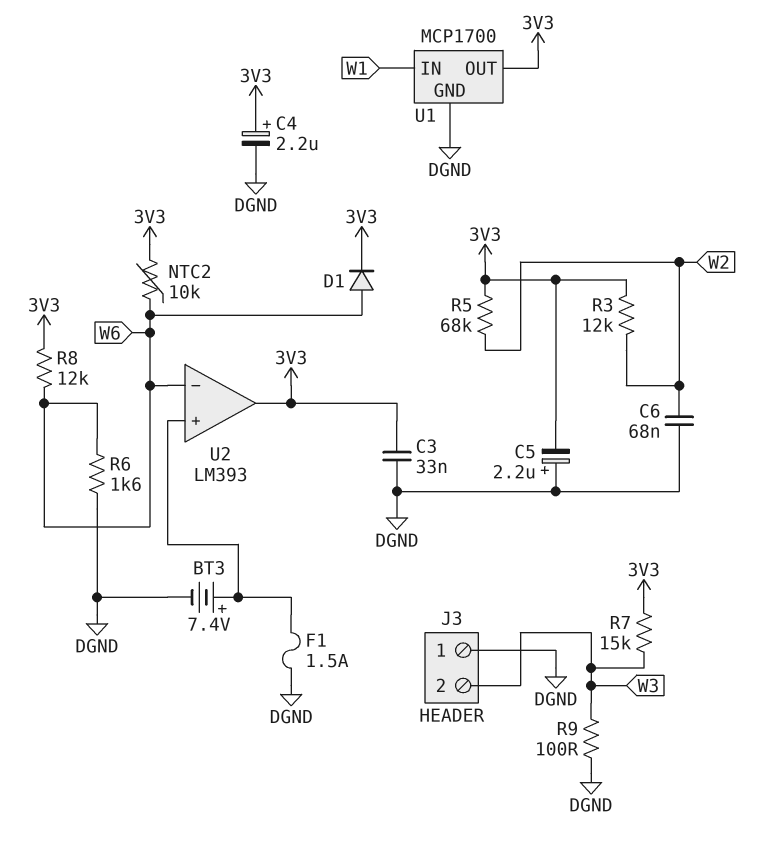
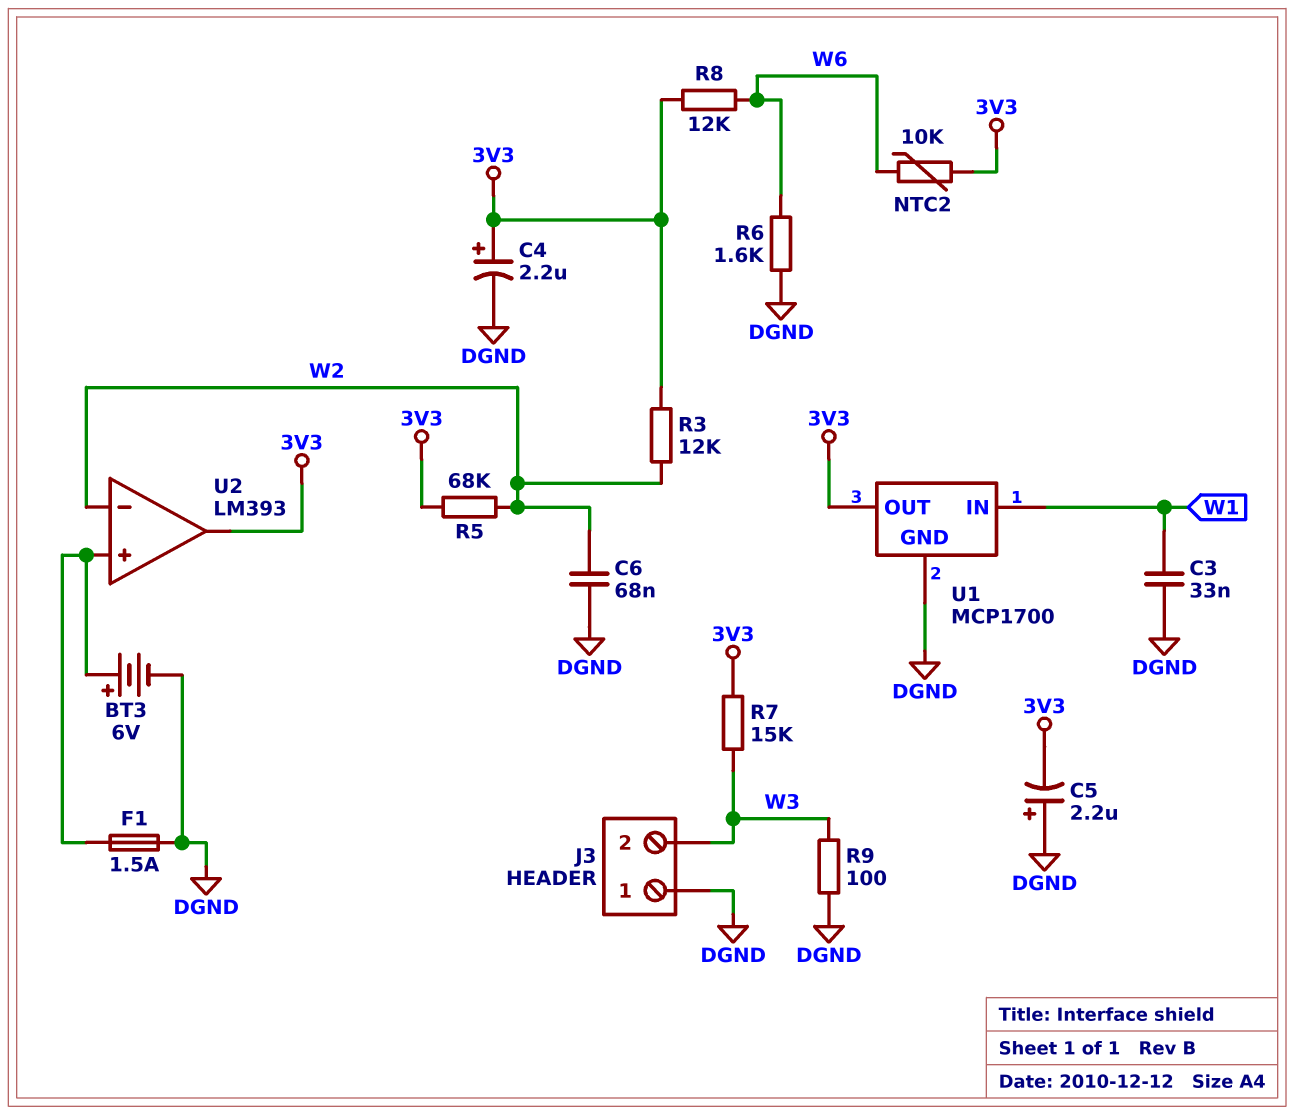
BT3: 7.4V (plus U2/in+, minus DGND) -> 6V (plus U2/in+, minus DGND)
C3: 33nF (3V3, DGND) -> 33nF (DGND, W1)
D1: diode (A W6, K 3V3) -> none
U2 pin in-: W6 -> W2

